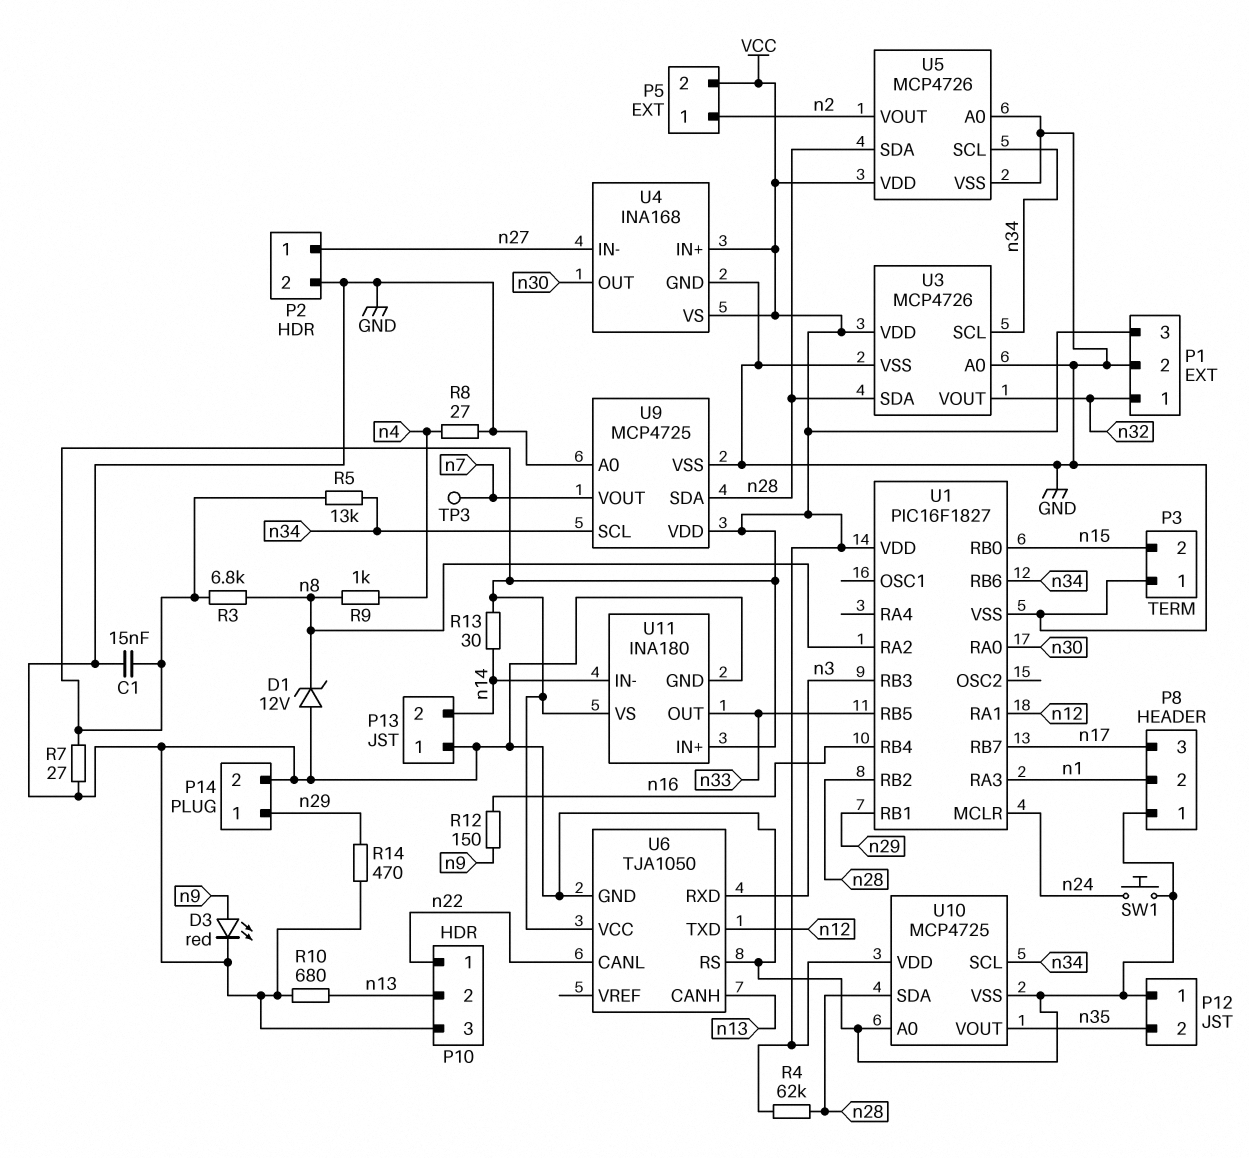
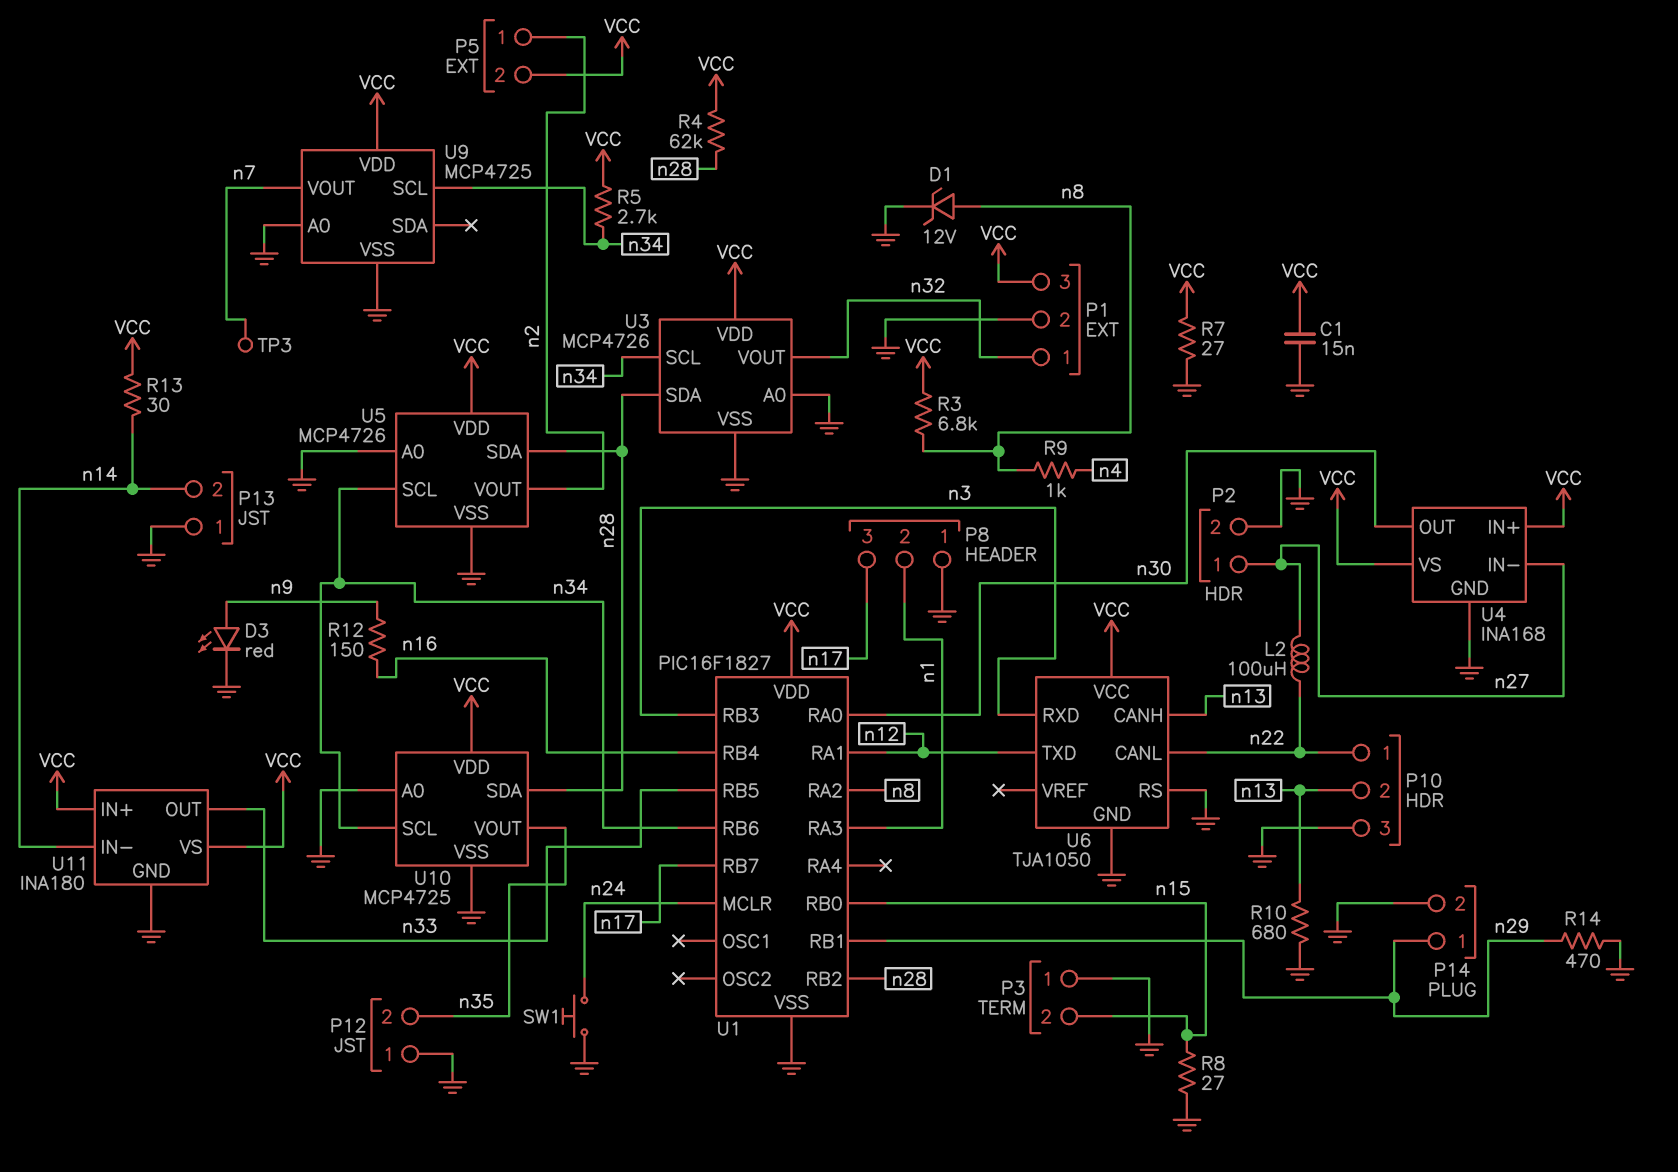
D1: zener 12V (A GND, K n8) -> zener 12V (A n8, K GND)
L2: none -> 100uH (n22, n27)
R5: 13k (VCC, n34) -> 2.7k (VCC, n34)
R8: 27 (GND, n4) -> 27 (GND, n15)
U9 pin SDA: n28 -> none

